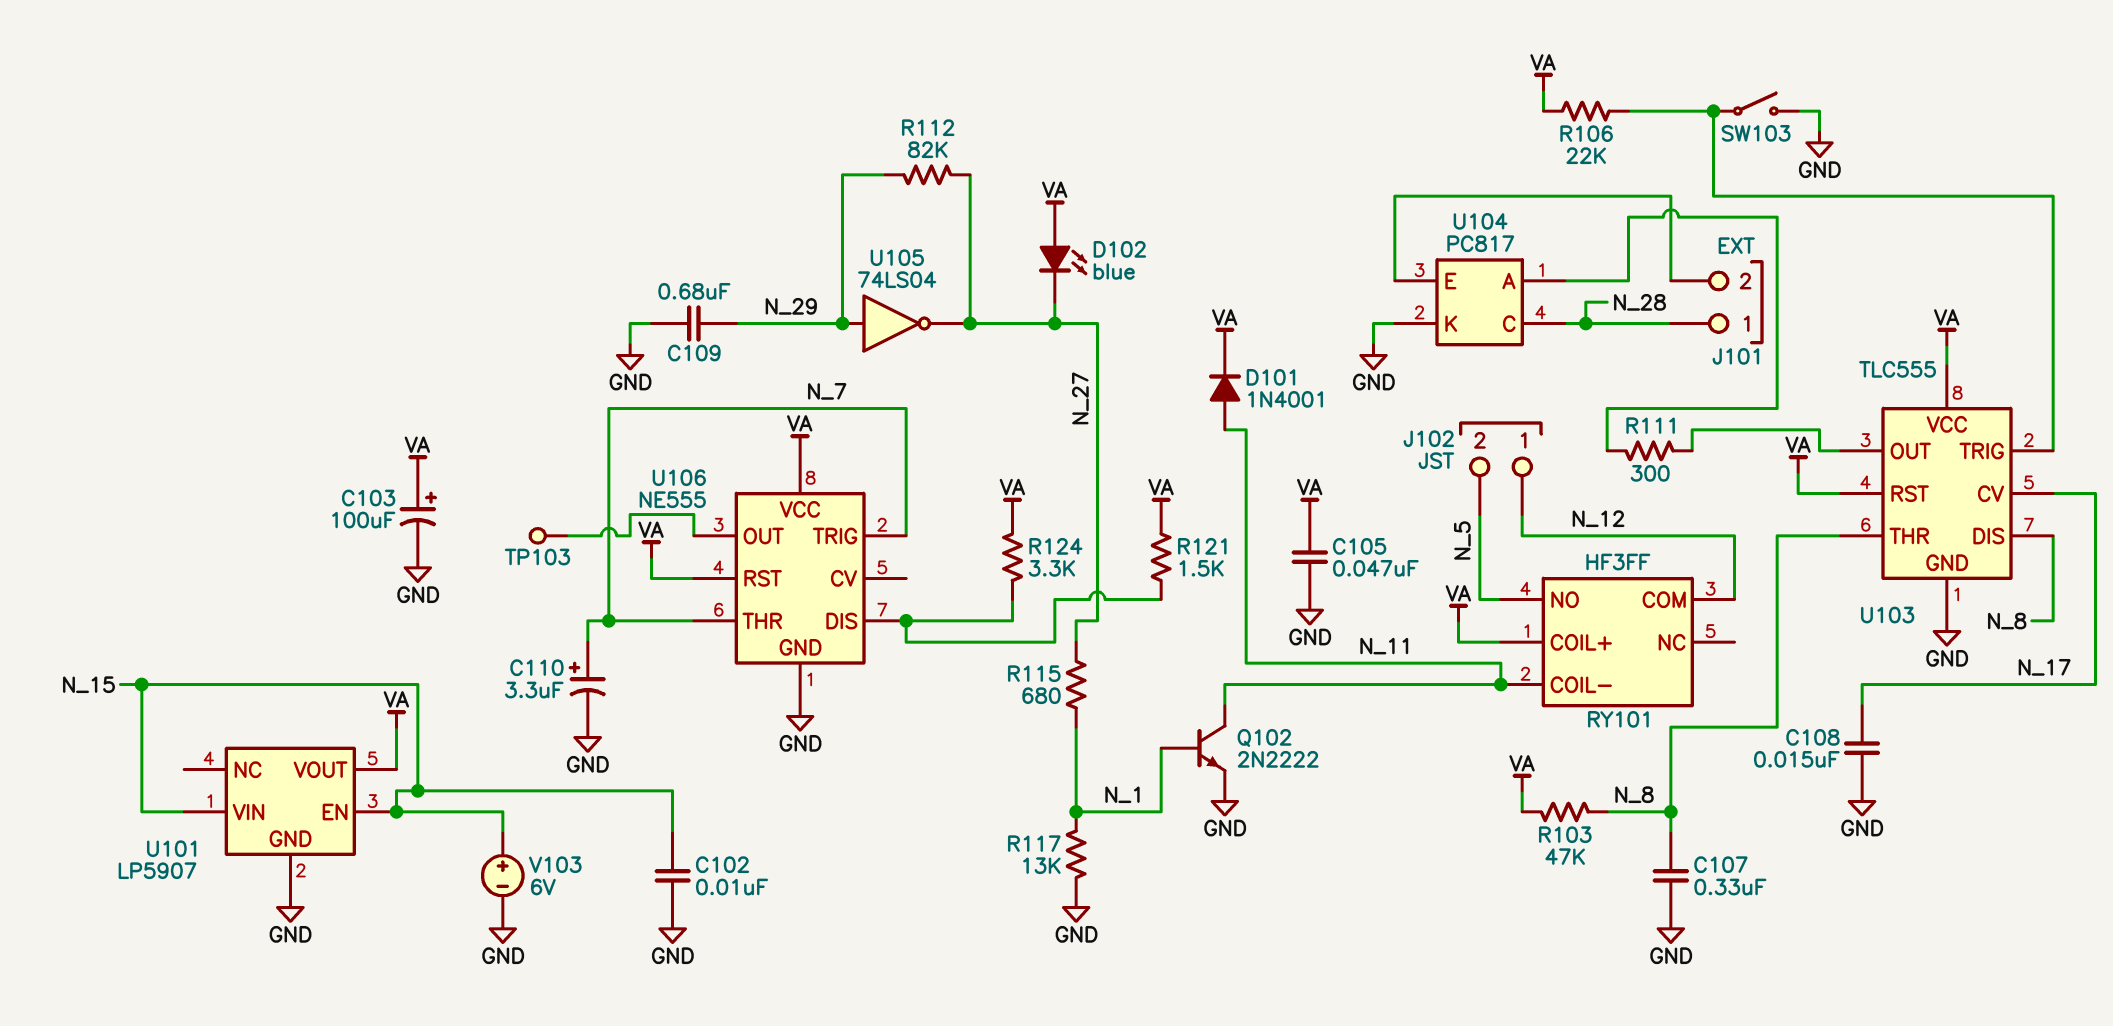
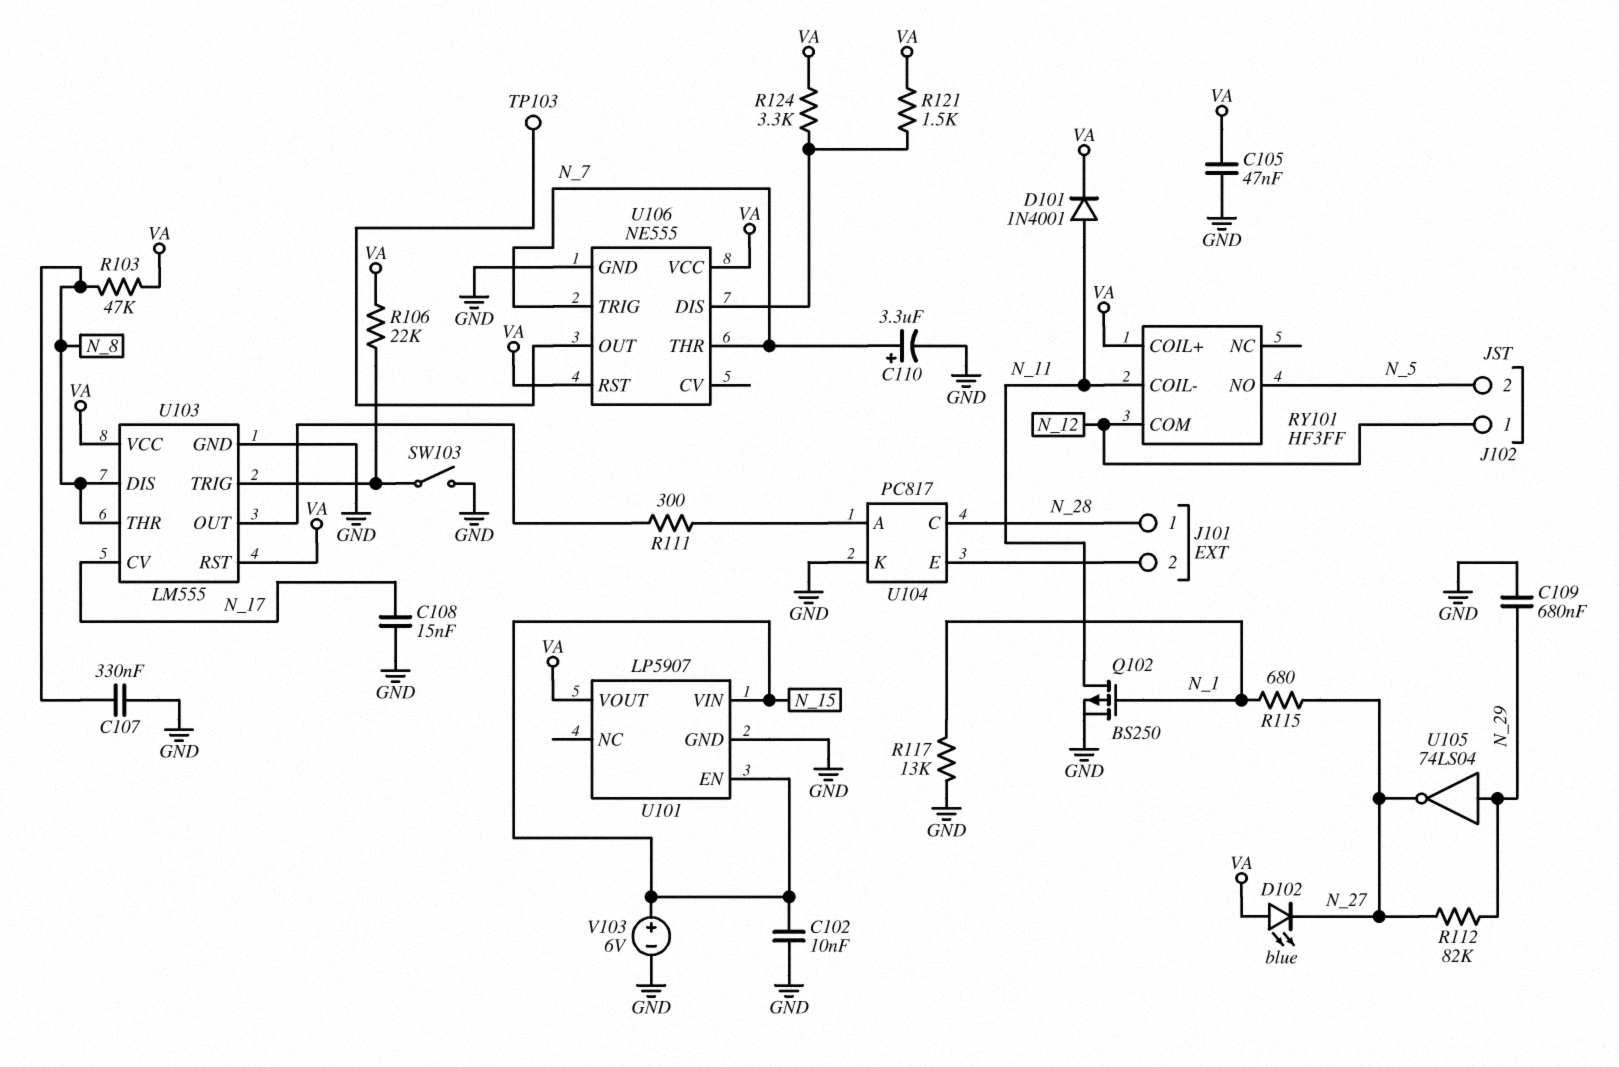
C103: 100uF (plus VA, minus GND) -> none
Q102: NPN 2N2222 (B N_1, C N_11, E GND) -> PMOS BS250 (G N_1, D N_11, S GND)
U103: TLC555 -> LM555

